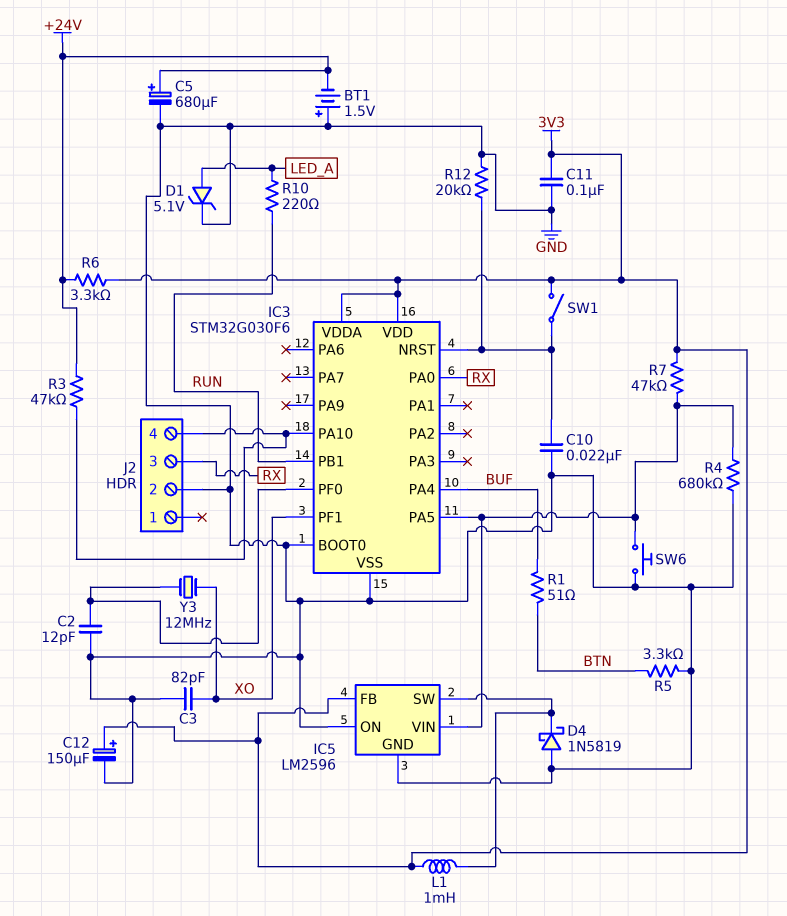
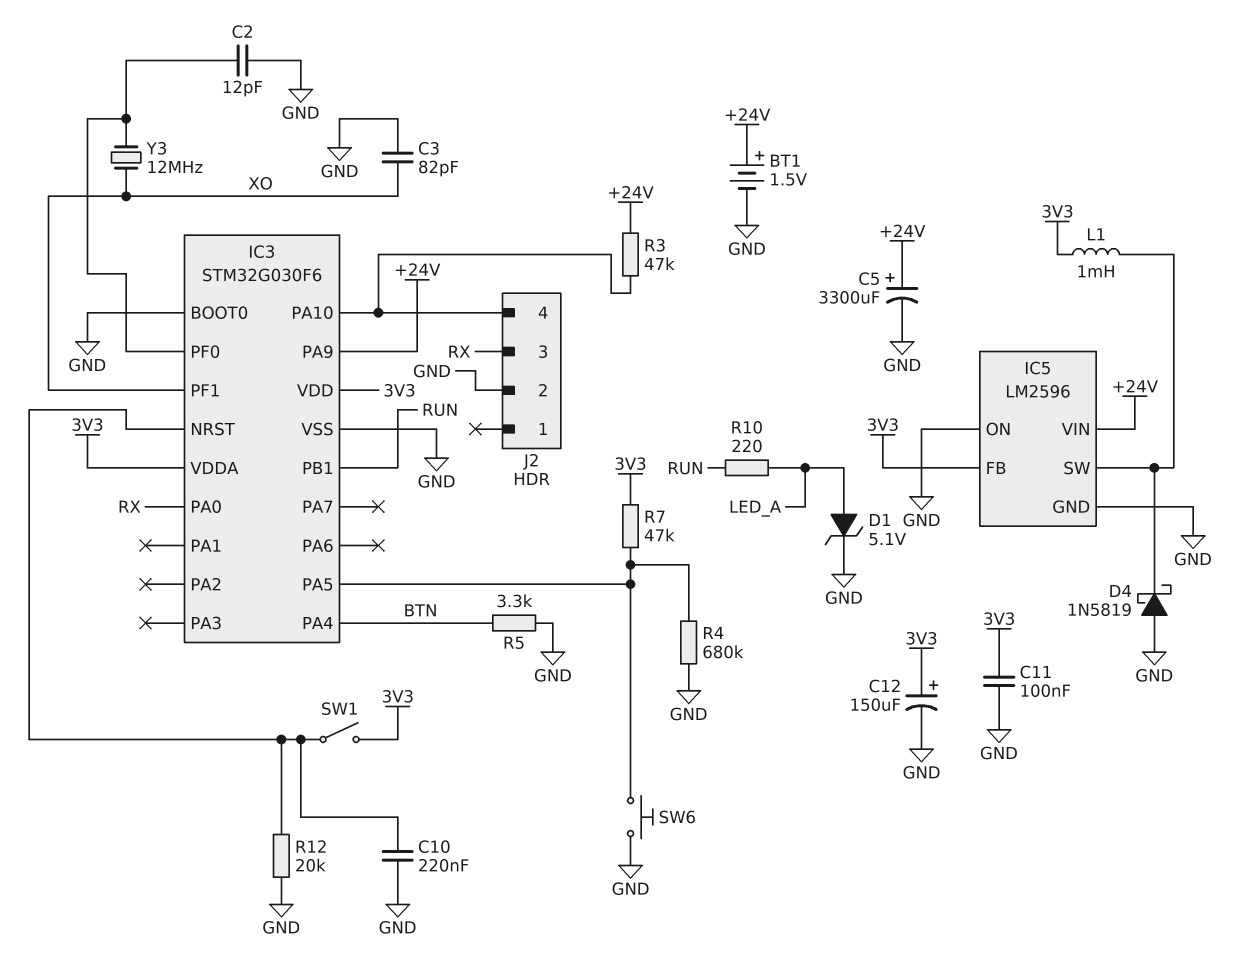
BT1: 1.5V (plus GND, minus +24V) -> 1.5V (plus +24V, minus GND)
C5: 680uF (plus +24V, minus GND) -> 3300uF (plus +24V, minus GND)
C10: 22nF (GND, IC3/NRST) -> 220nF (GND, IC3/NRST)
IC3 pin PA4: BUF -> BTN
IC3 pin PA9: none -> +24V
IC5 pin VIN: IC3/PA5 -> +24V
R1: 51 (BTN, BUF) -> none
R6: 3.3k (+24V, 3V3) -> none

